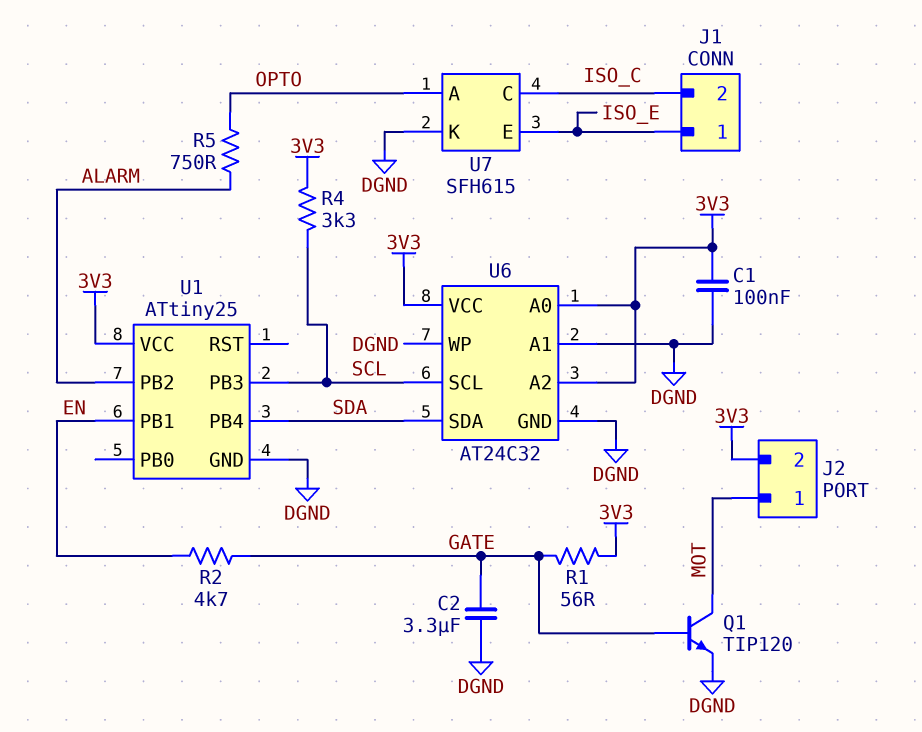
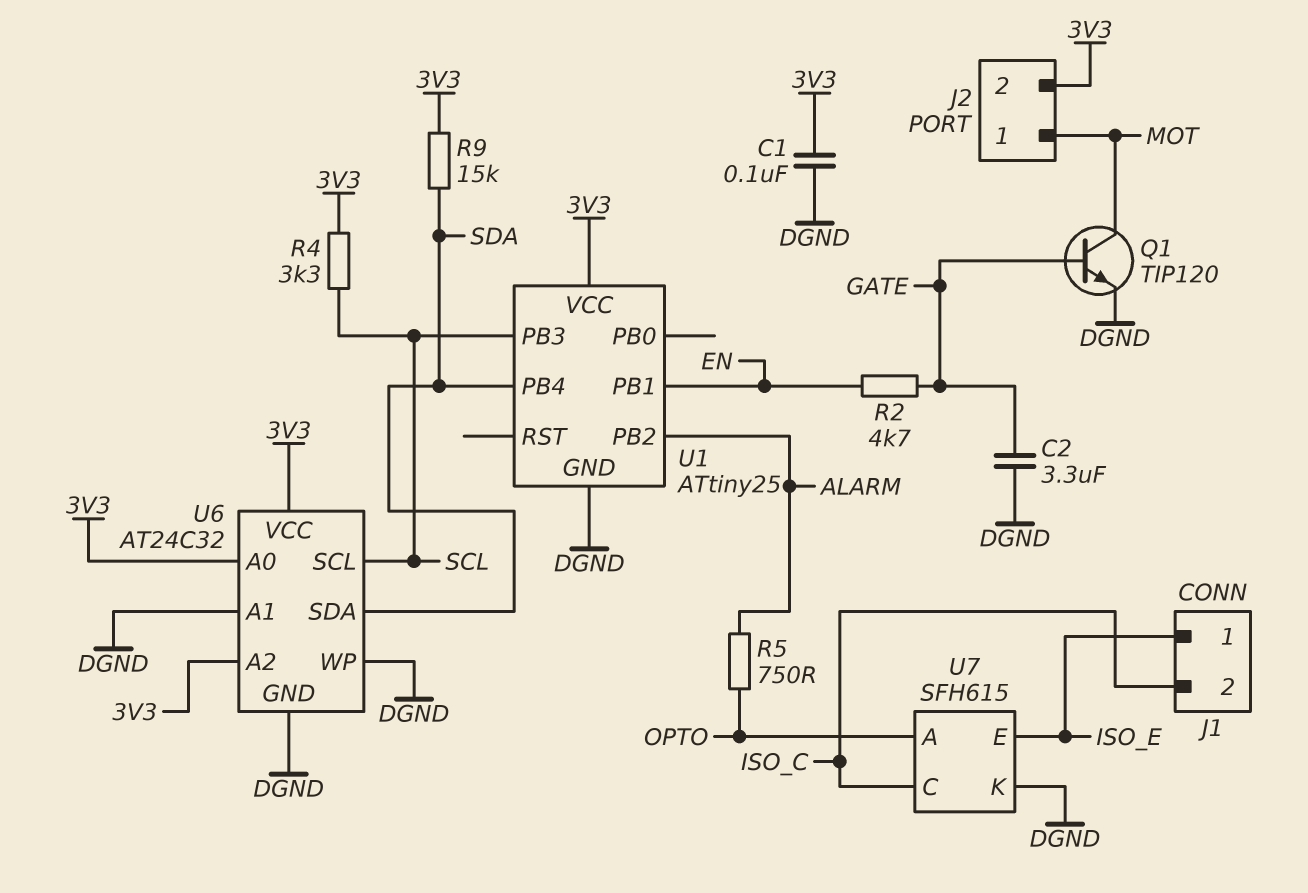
R1: 56 (3V3, GATE) -> none
R9: none -> 15k (3V3, SDA)

